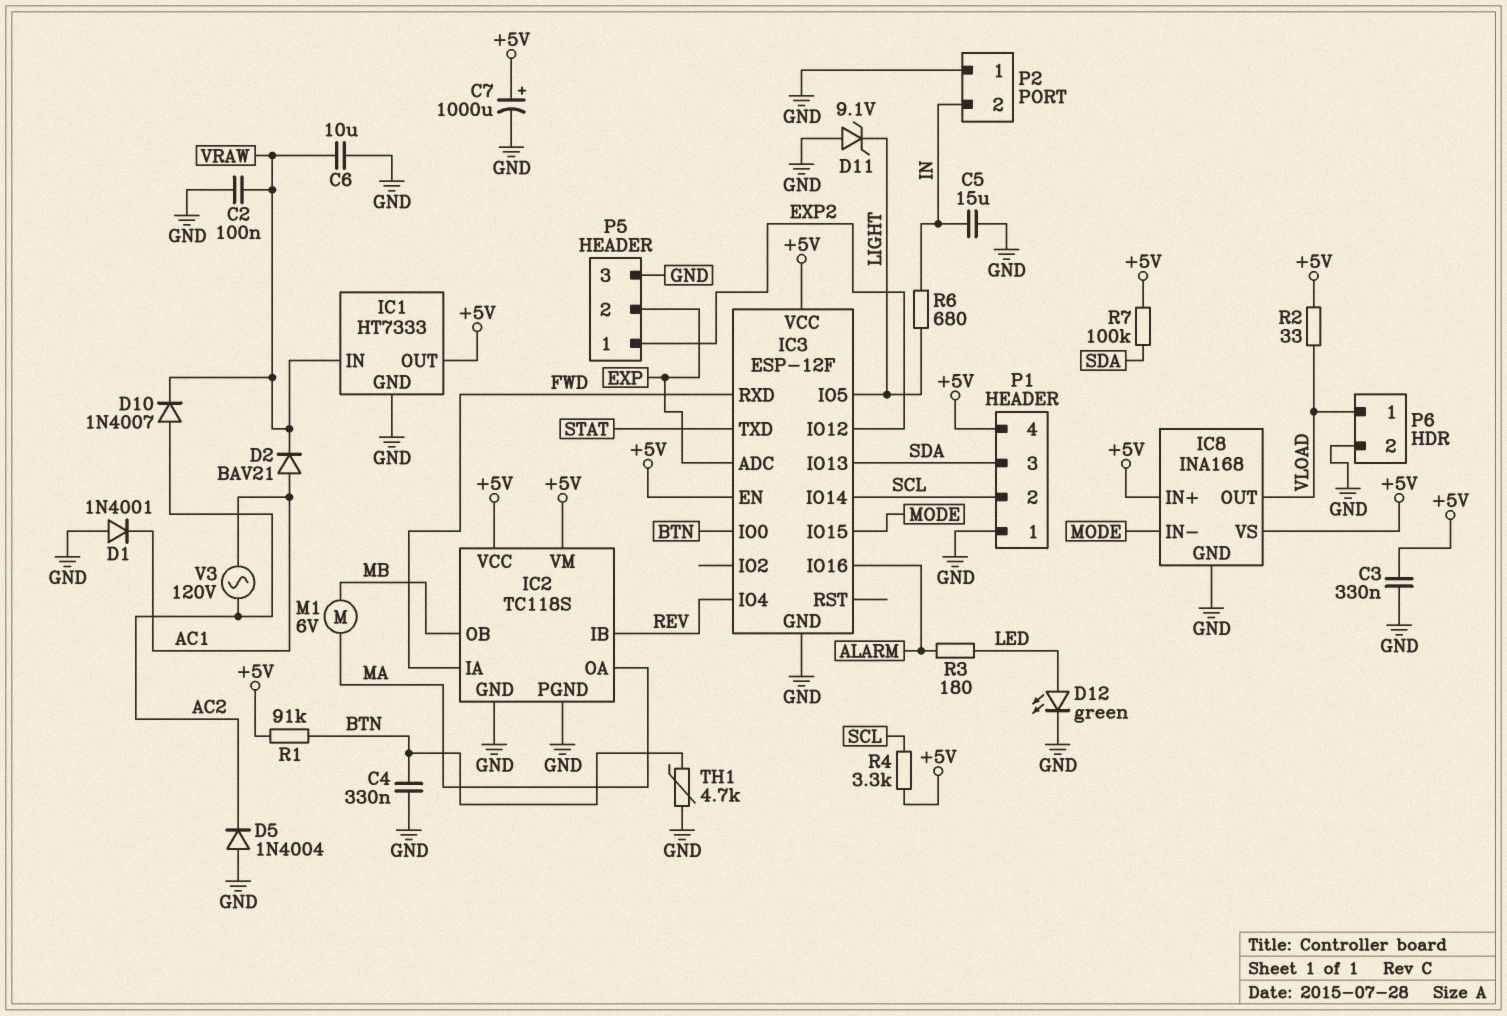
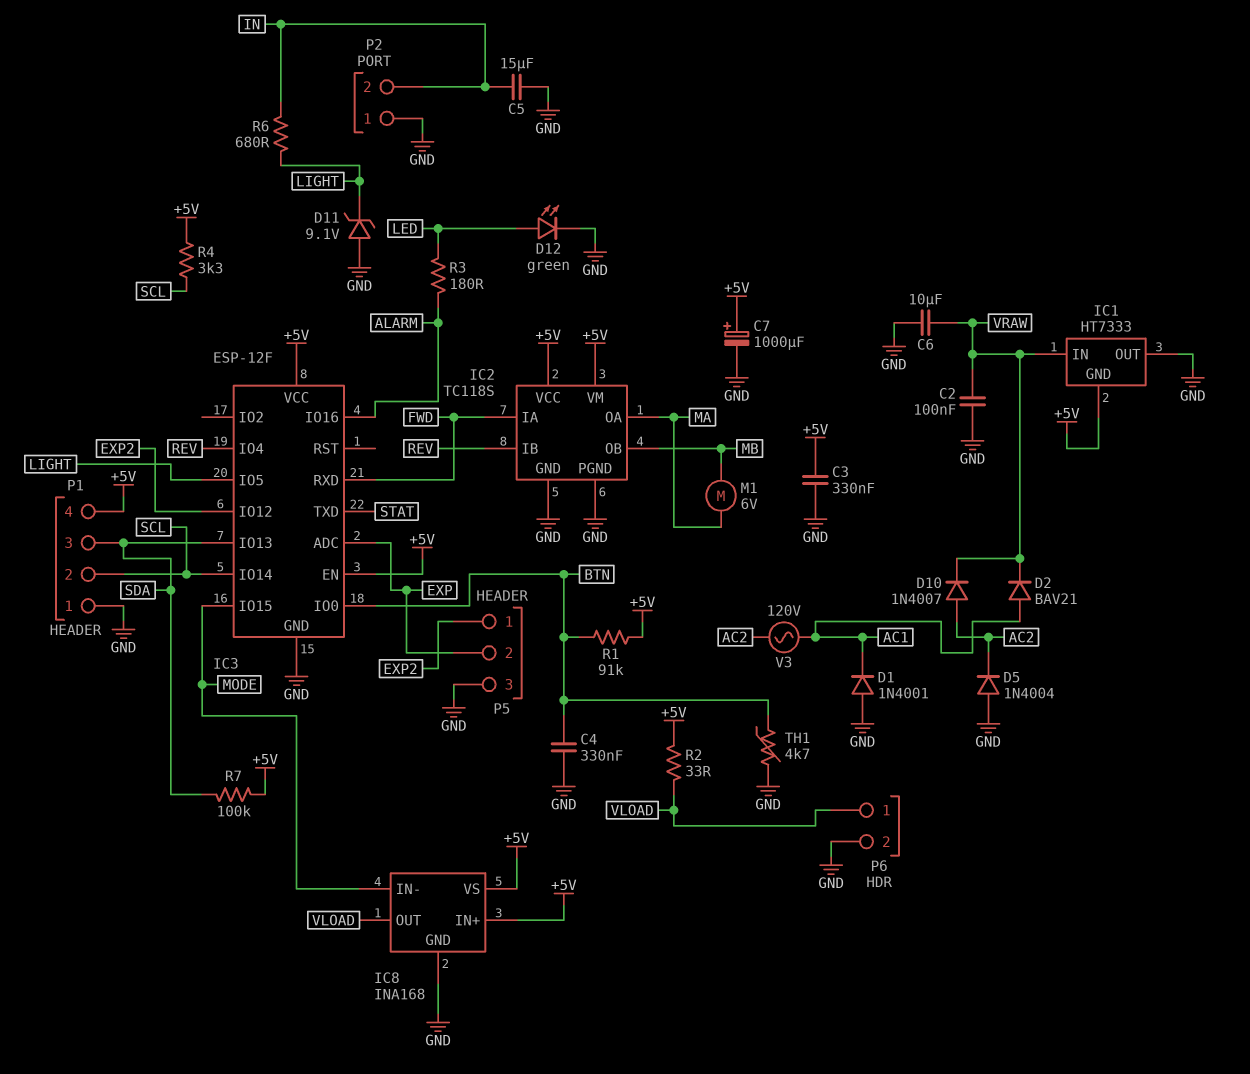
IC1 pin GND: GND -> +5V
IC1 pin OUT: +5V -> GND

